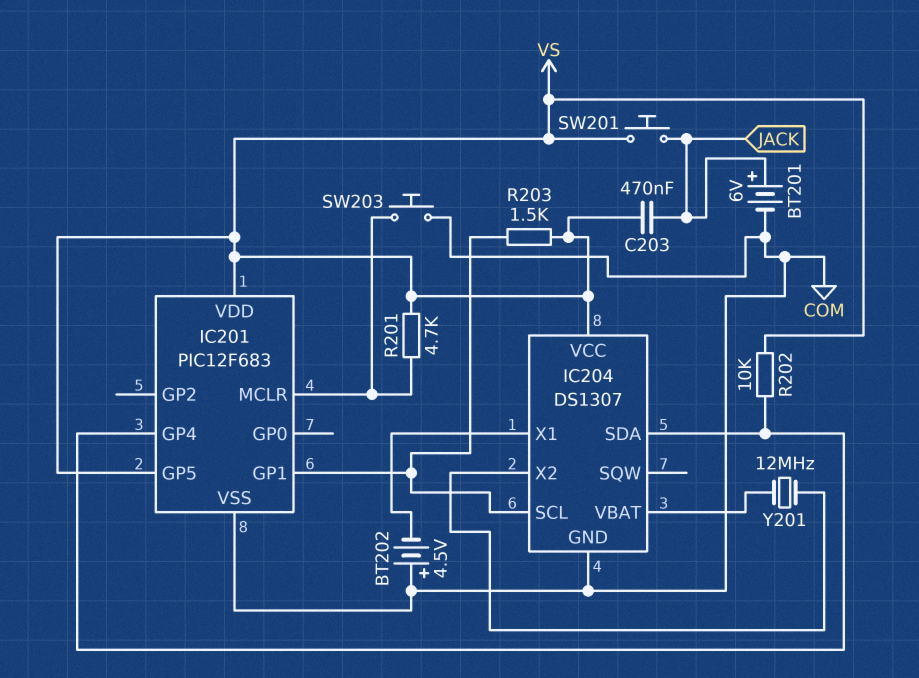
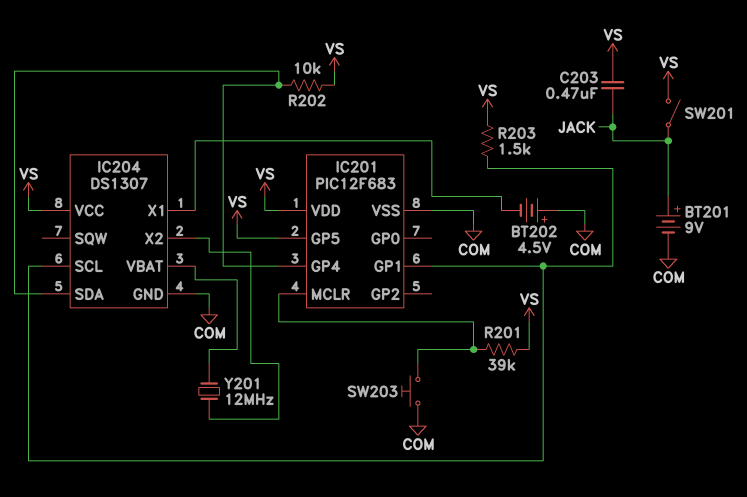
BT201: 6V (plus JACK, minus COM) -> 9V (plus JACK, minus COM)
R201: 4.7k (IC201/MCLR, VS) -> 39k (IC201/MCLR, VS)
SW201: button (JACK, VS) -> switch (JACK, VS)

